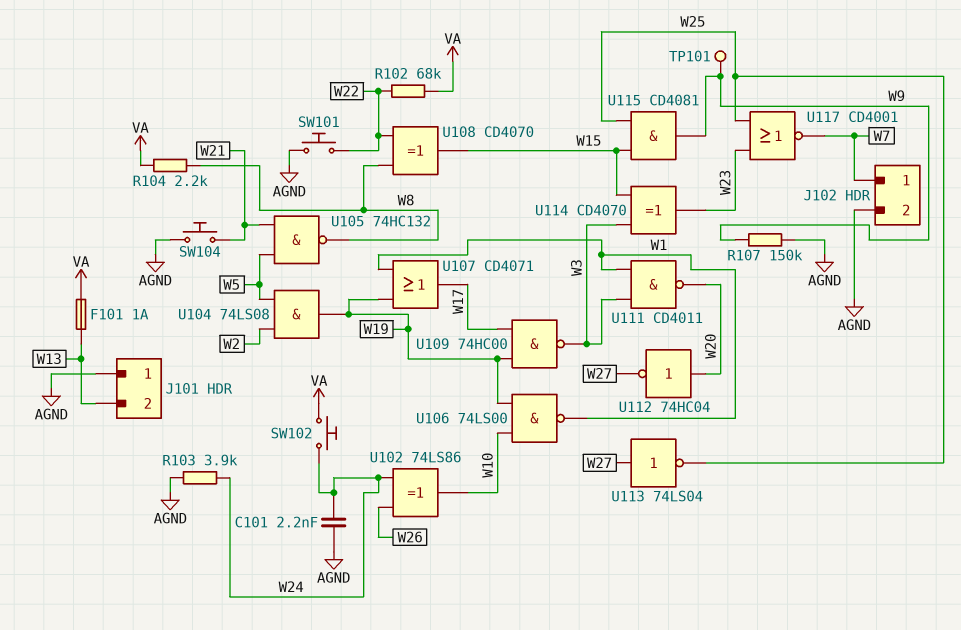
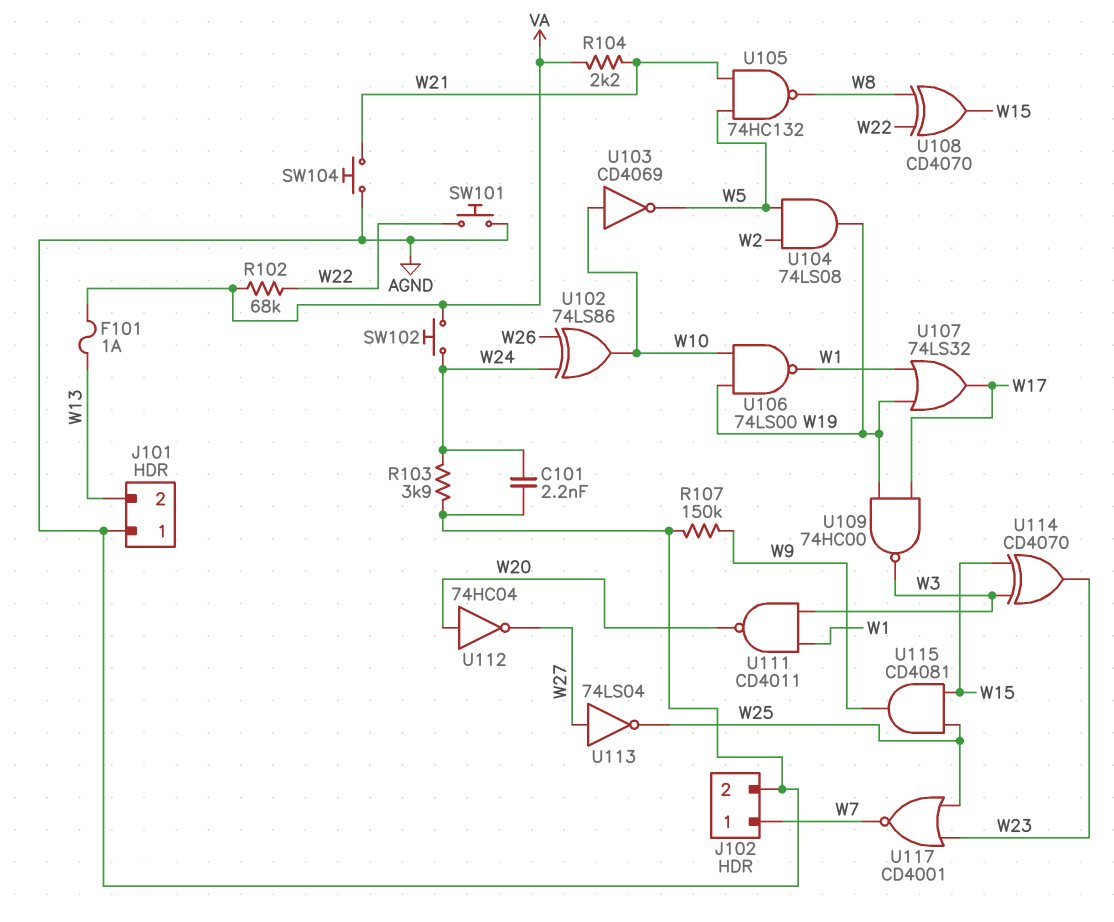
R104: 2.2k (VA, W8) -> 2.2k (VA, W21)
TP101: test point (W9) -> none
U103: none -> NOT CD4069 (in W10, out W5)
U107: OR CD4071 (in W1, in W19, out W17) -> OR 74LS32 (in W1, in W19, out W17)

